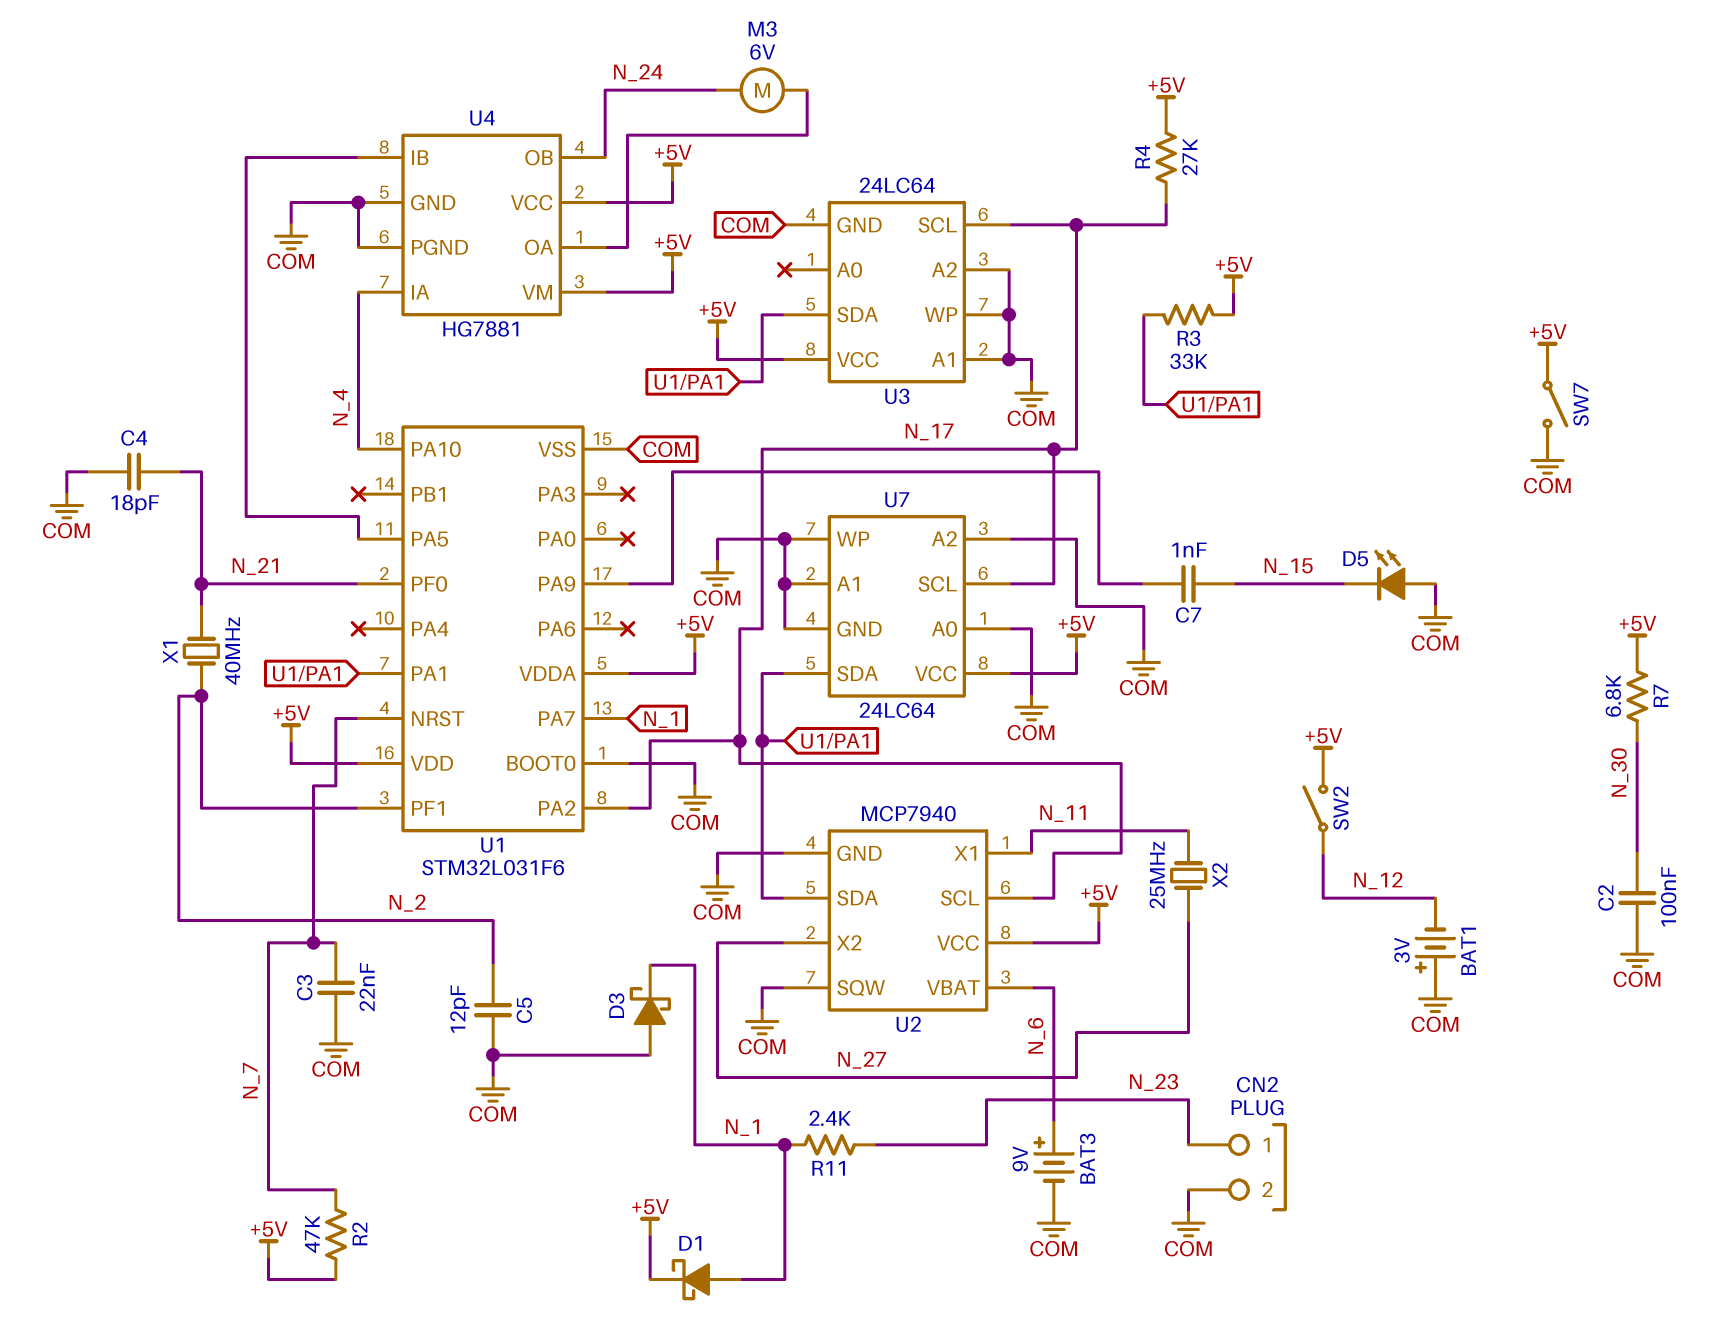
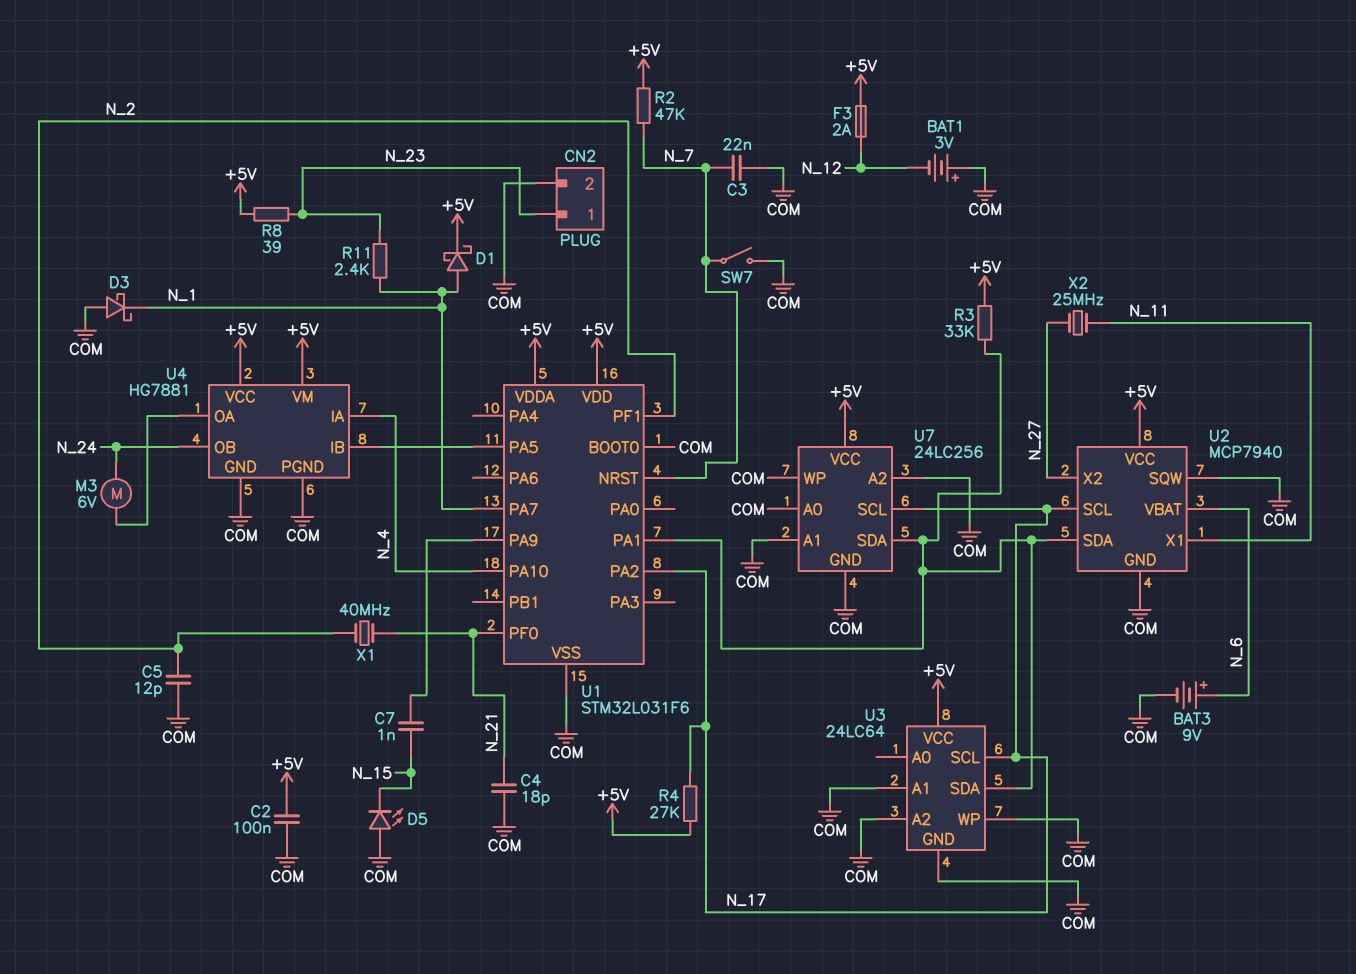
C2: 100nF (COM, N_30) -> 100nF (+5V, COM)
F3: none -> 2A (+5V, N_12)
R7: 6.8k (+5V, N_30) -> none
R8: none -> 39 (+5V, N_23)
SW2: switch (+5V, N_12) -> none
SW7: switch (+5V, COM) -> switch (COM, N_7)
U7: 24LC64 -> 24LC256

